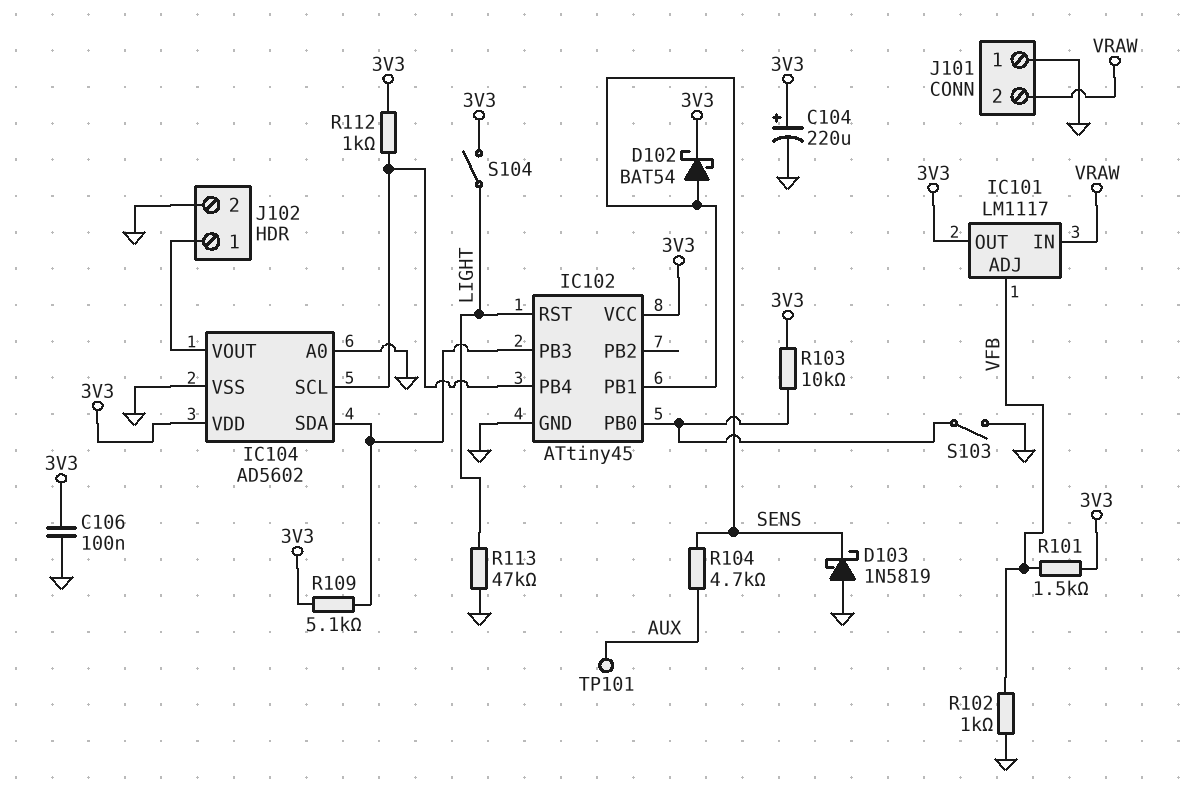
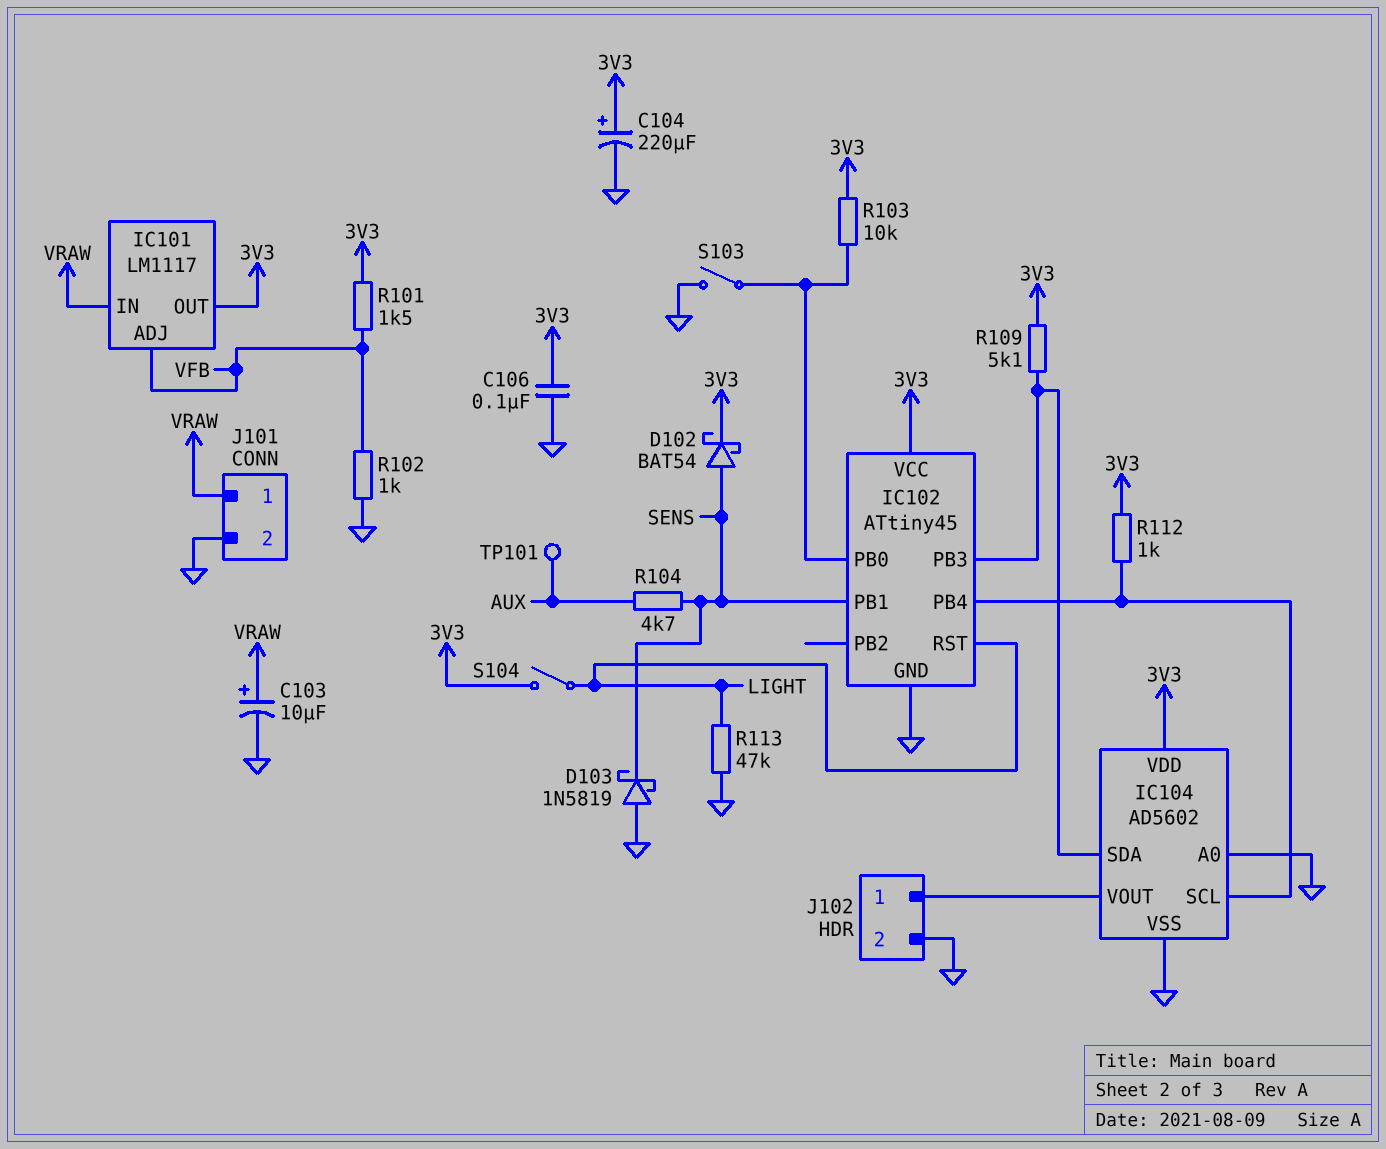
C103: none -> 10uF (plus VRAW, minus GND)
J101 pin 1: GND -> VRAW
J101 pin 2: VRAW -> GND

